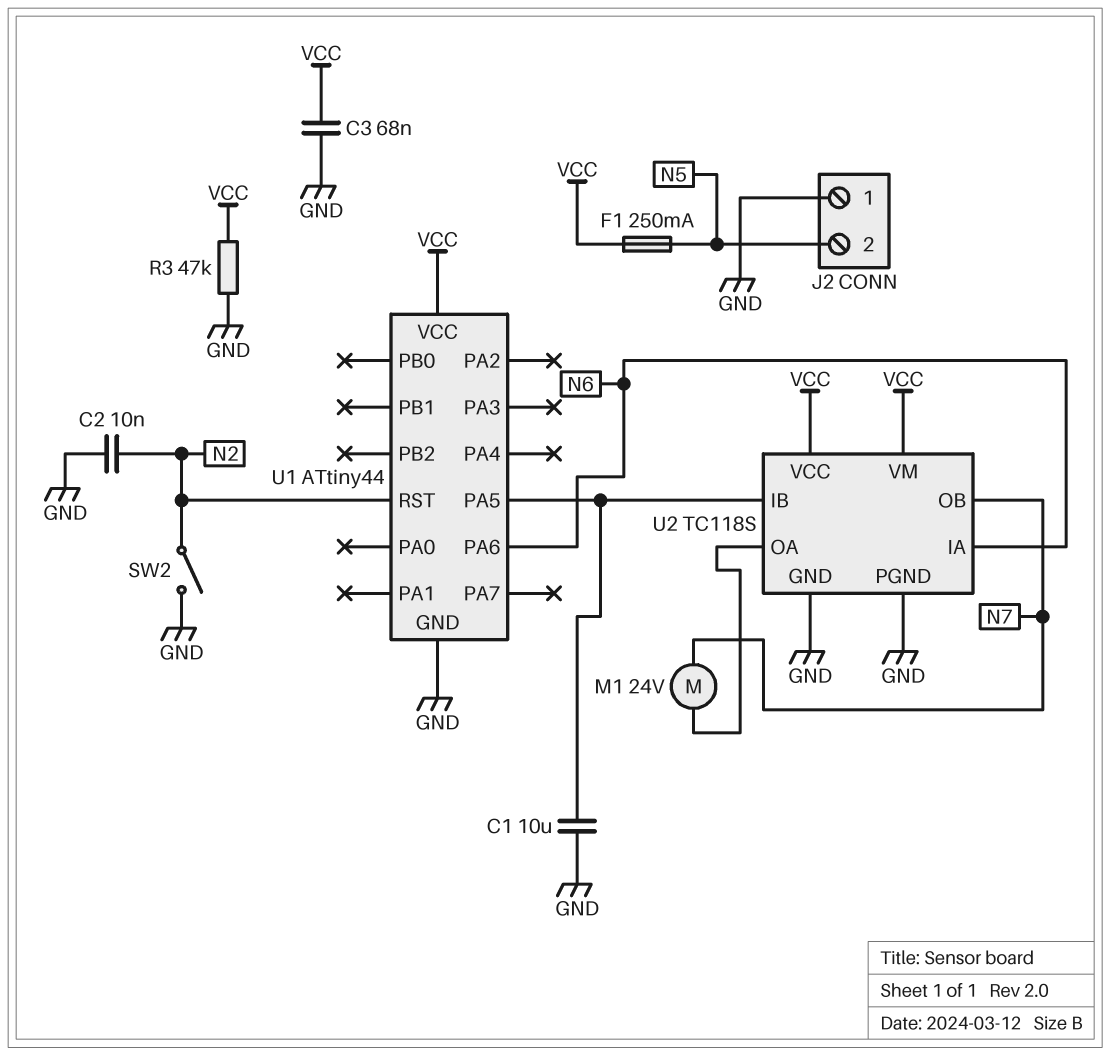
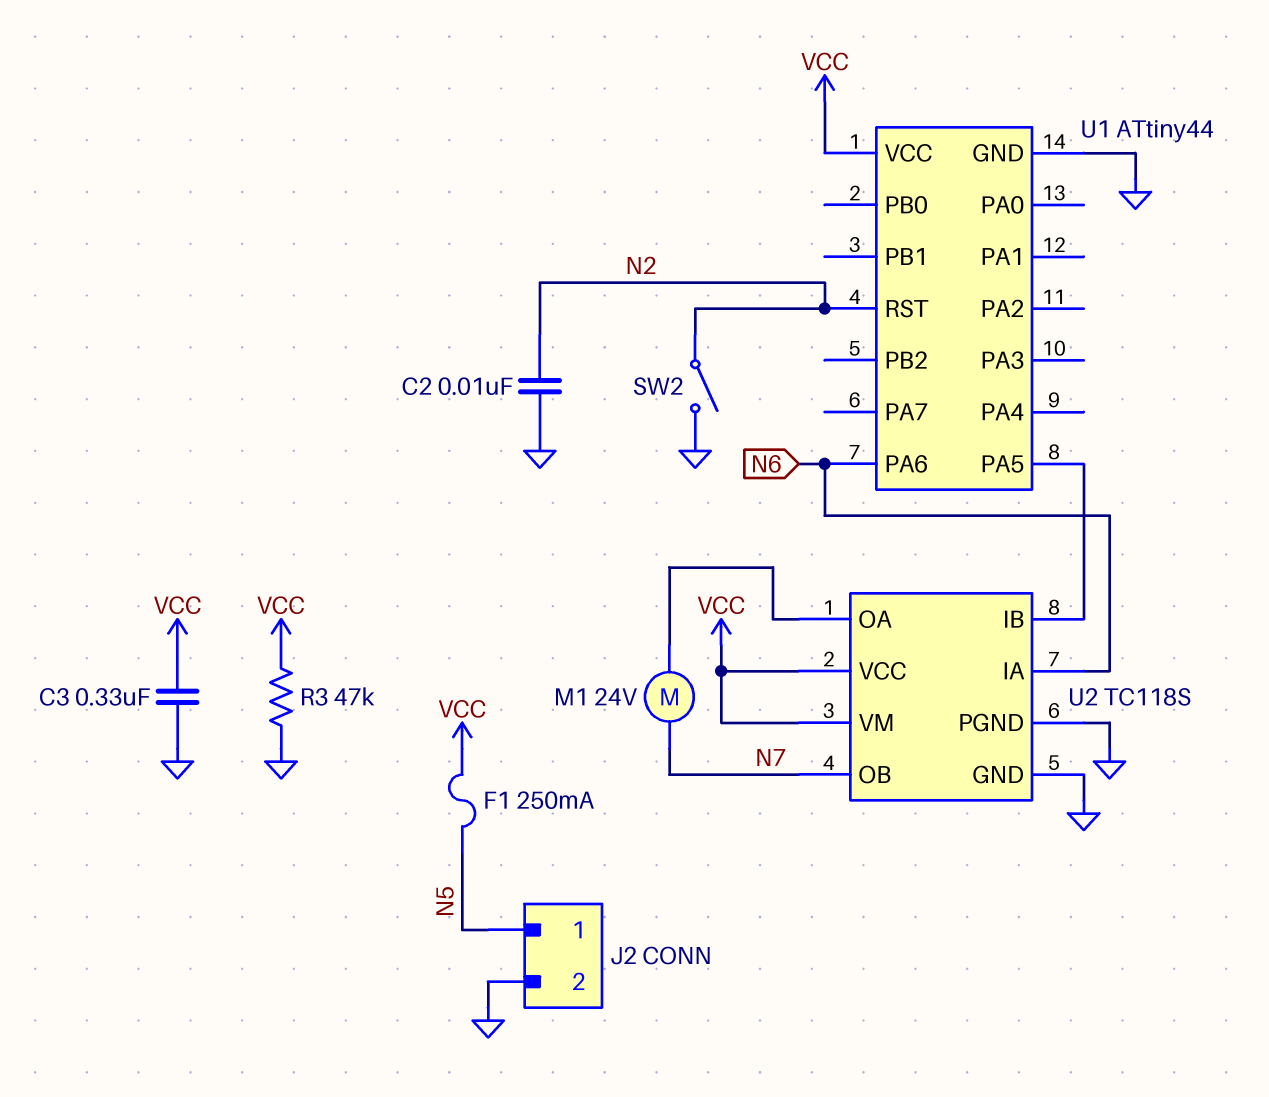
C1: 10uF (GND, U1/PA5) -> none
C3: 68nF (GND, VCC) -> 330nF (GND, VCC)
J2 pin 1: GND -> N5
J2 pin 2: N5 -> GND

